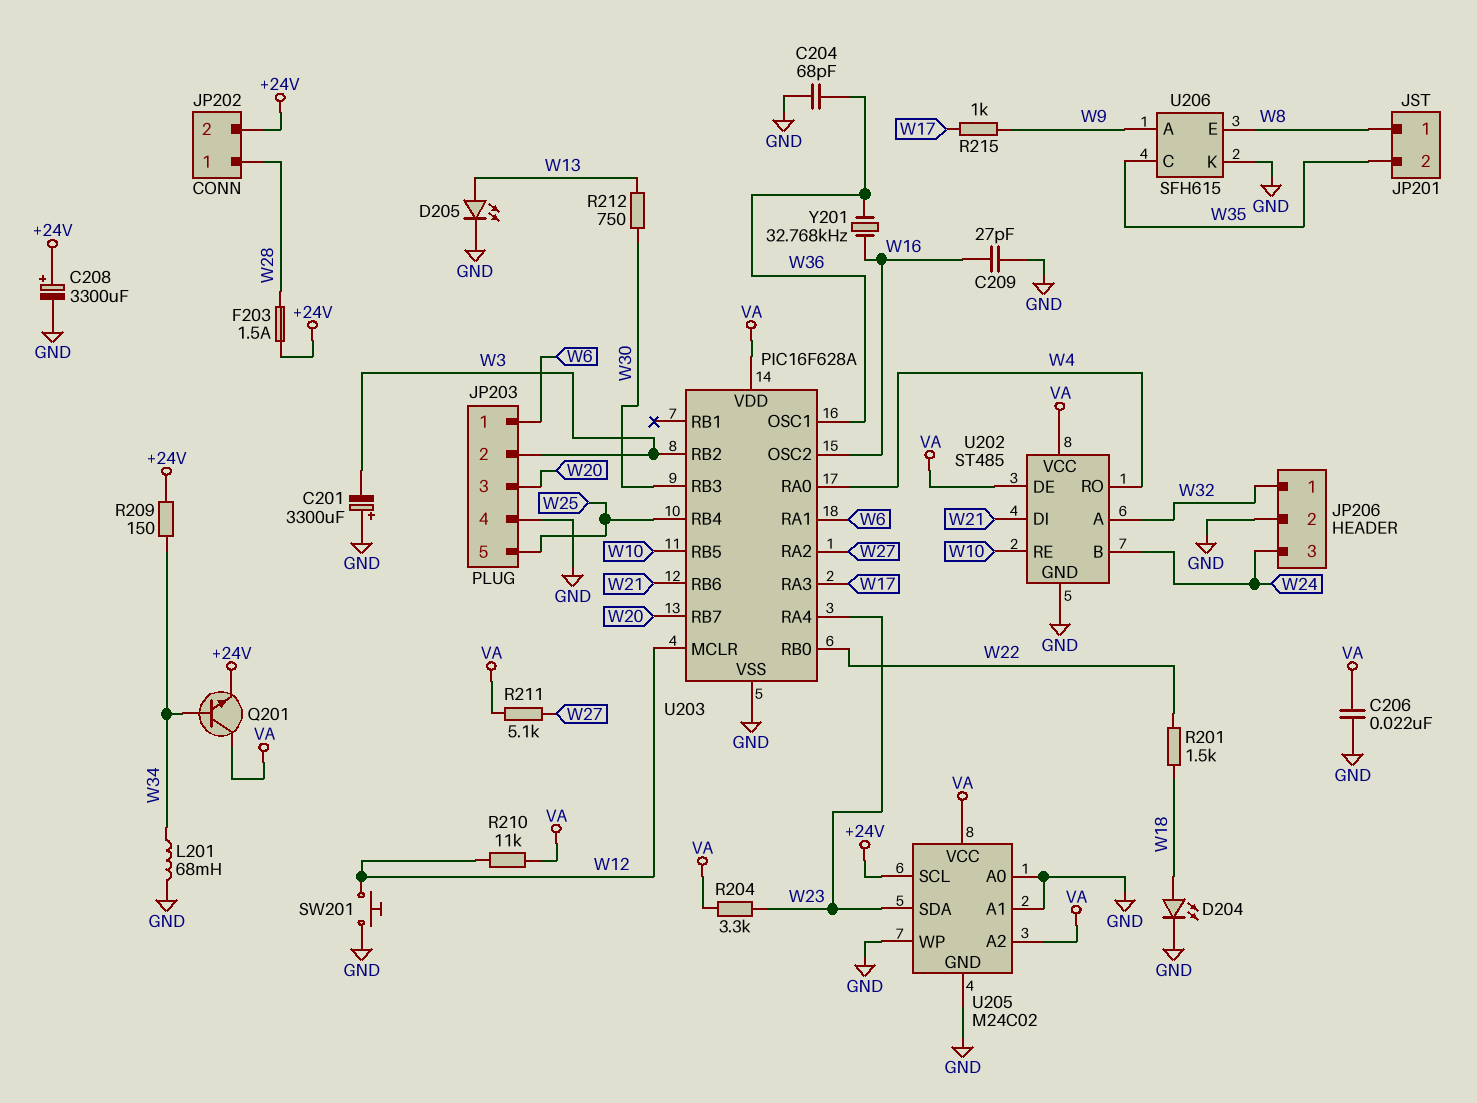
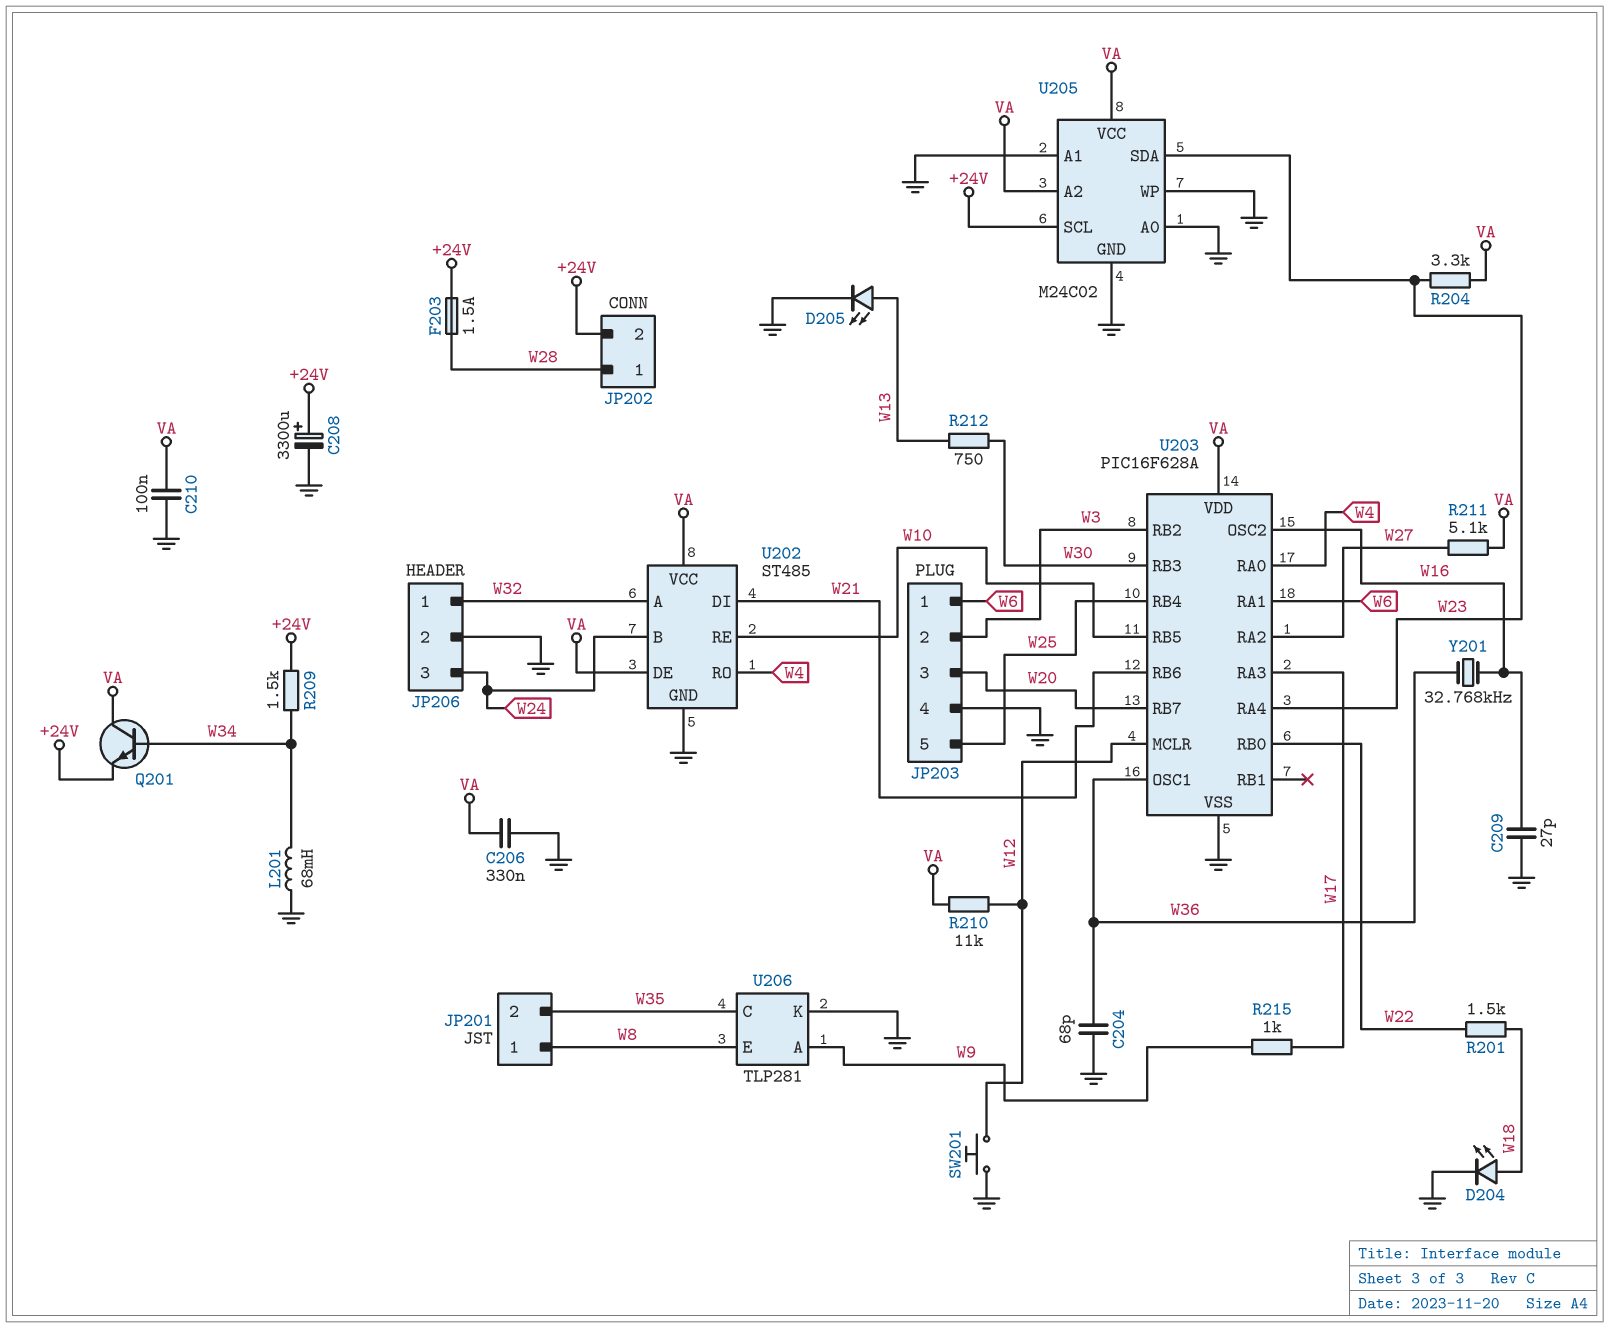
C201: 3300uF (plus GND, minus W3) -> none
C206: 22nF (GND, VA) -> 330nF (GND, VA)
C210: none -> 100nF (GND, VA)
R209: 150 (+24V, W34) -> 1.5k (+24V, W34)
U206: SFH615 -> TLP281

